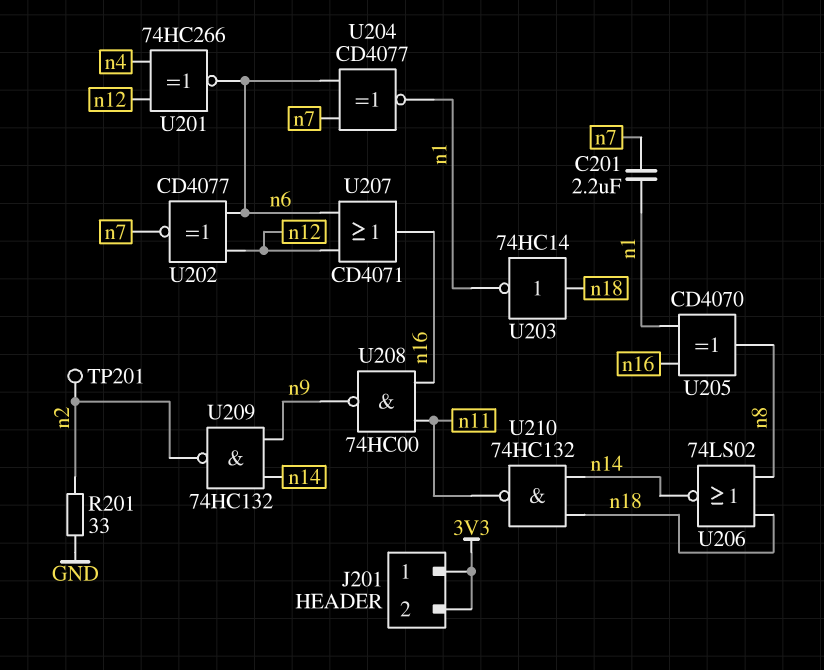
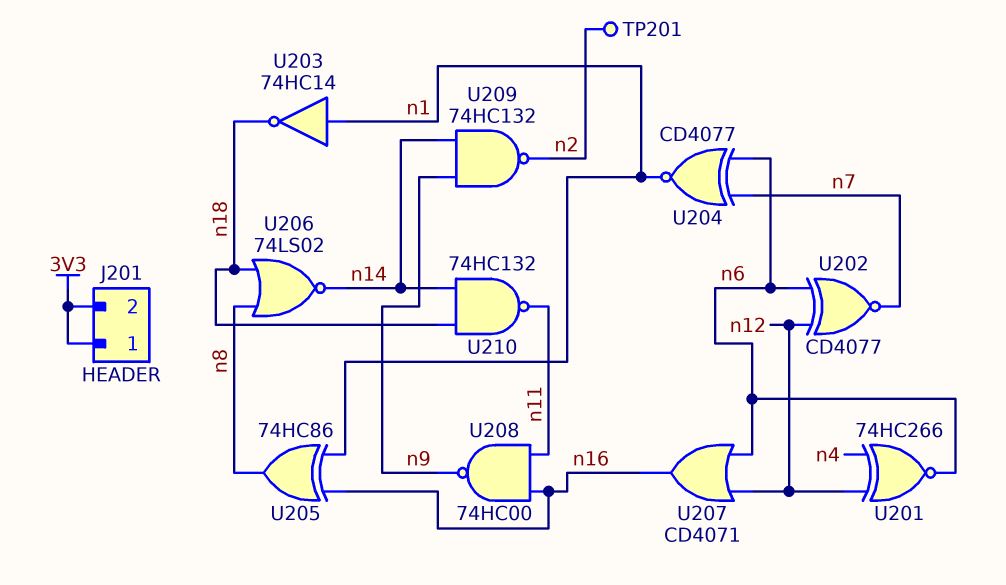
C201: 2.2uF (n1, n7) -> none
R201: 33 (GND, n2) -> none
U203: NOT 74HC14 (in n18, out n1) -> NOT 74HC14 (in n1, out n18)
U205: XOR CD4070 (in n1, in n16, out n8) -> XOR 74HC86 (in n1, in n16, out n8)

